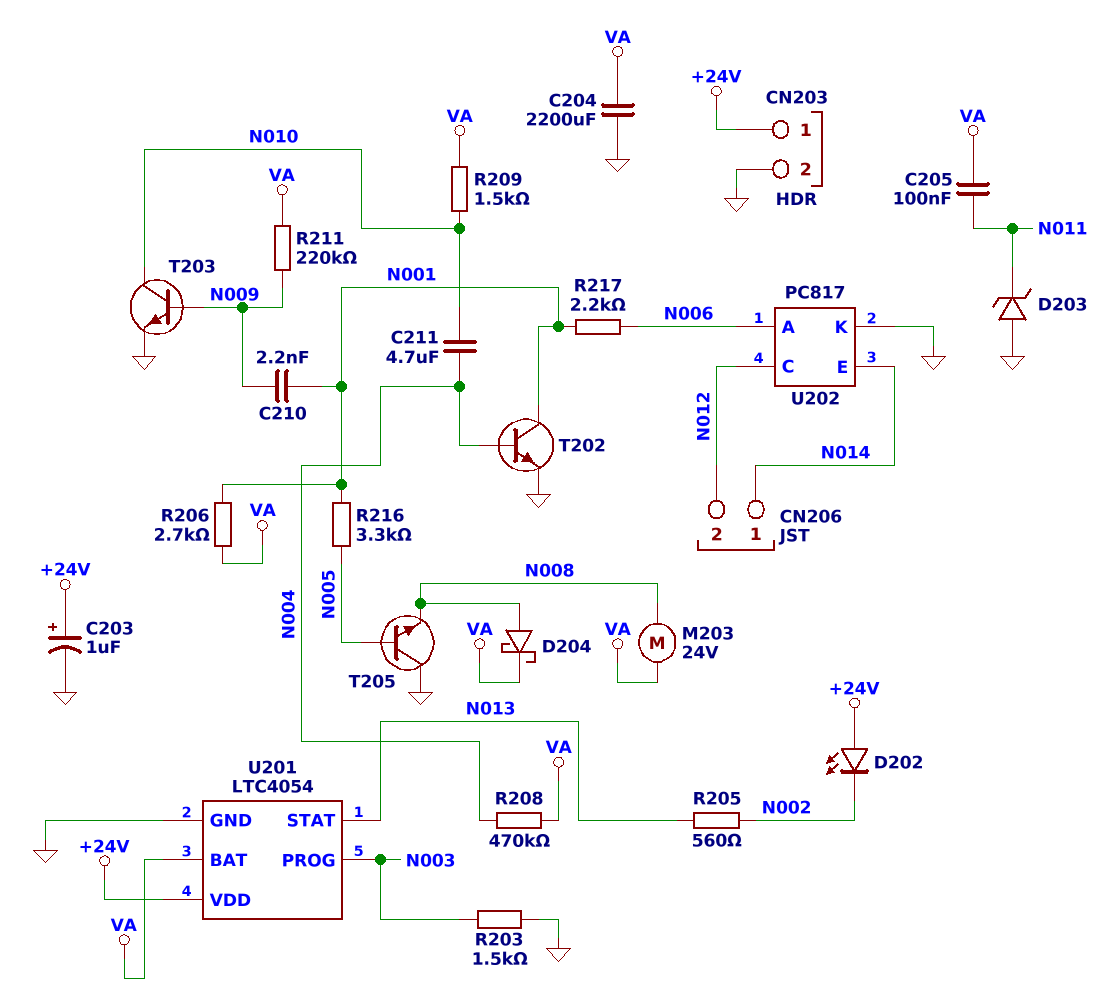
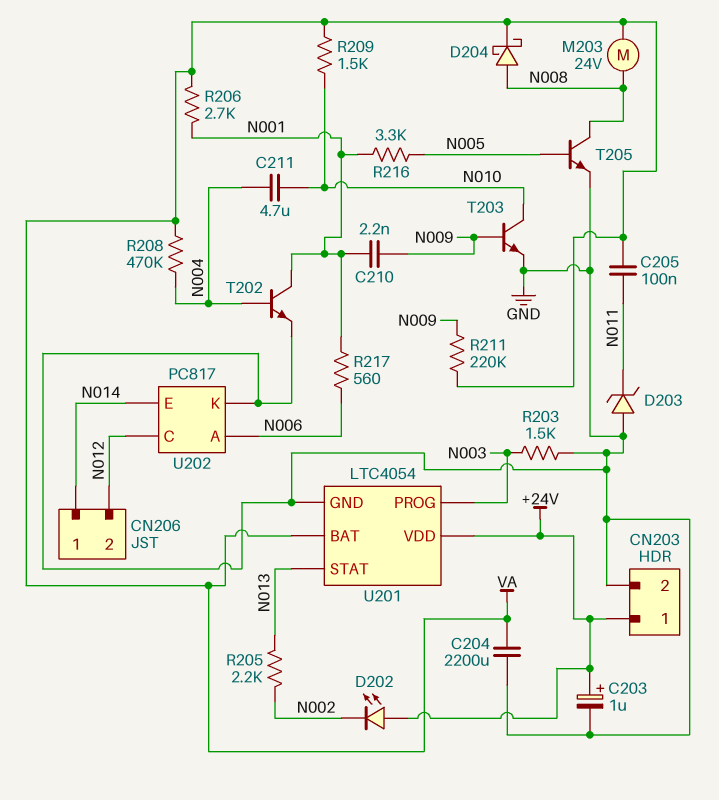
R205: 560 (N002, N013) -> 2.2k (N002, N013)
R217: 2.2k (N001, N006) -> 560 (N001, N006)
T205: NPN (B N005, C GND, E N008) -> NPN (B N005, C N008, E GND)

